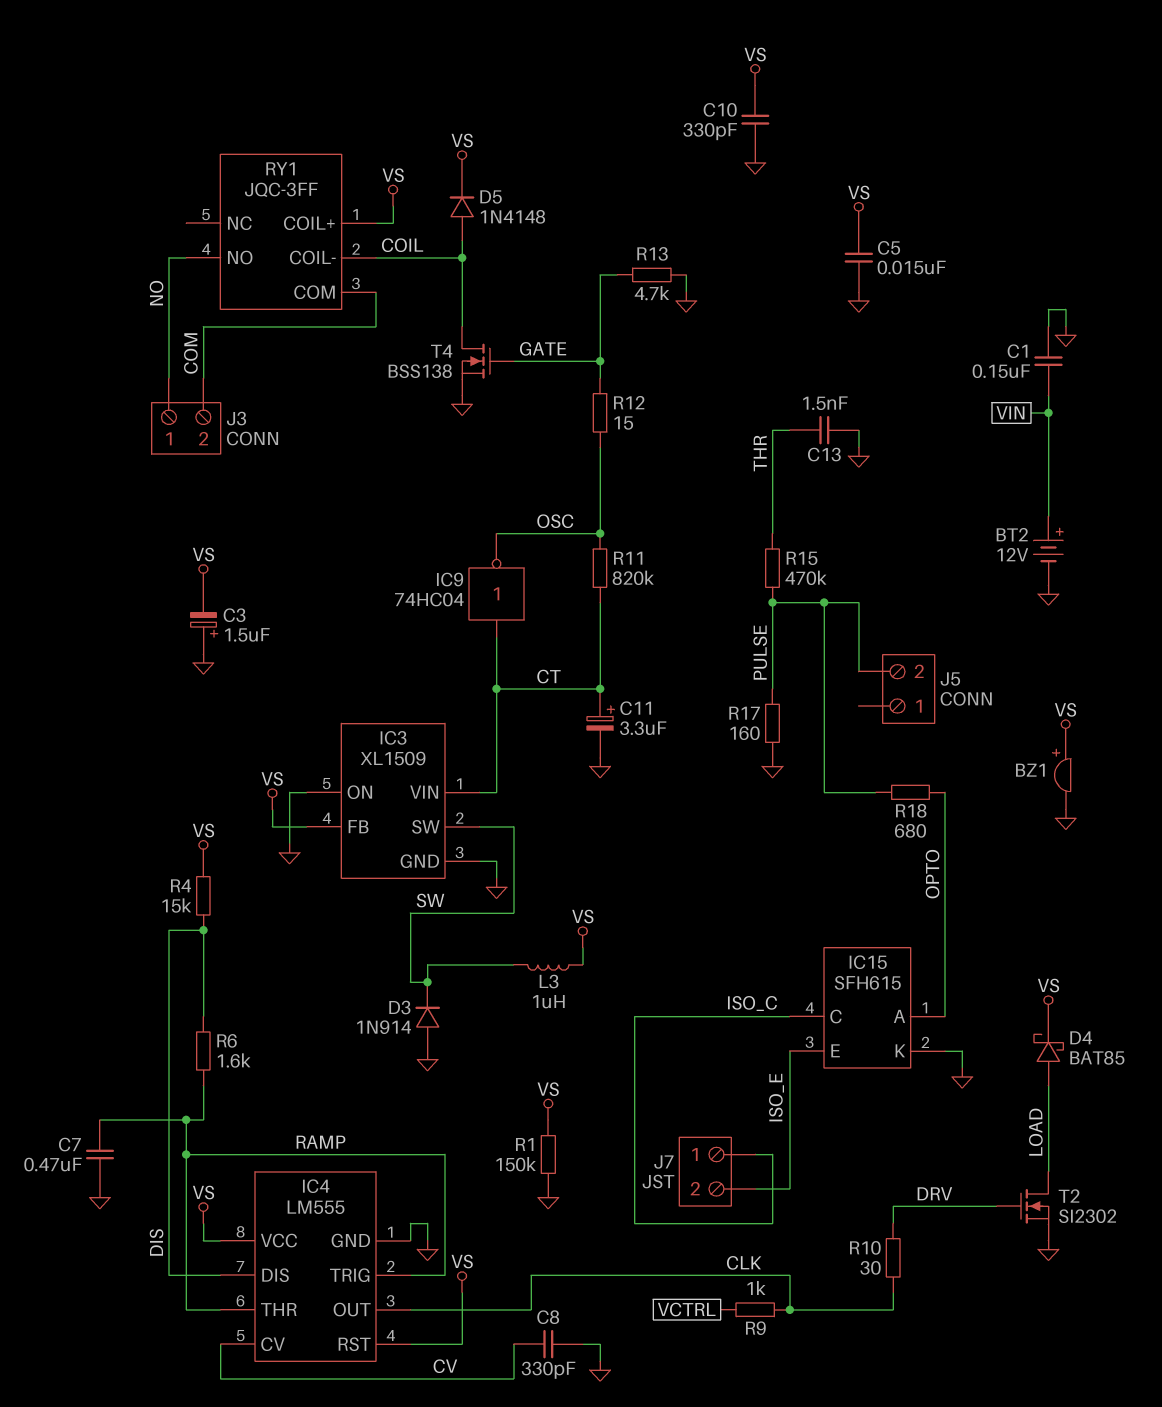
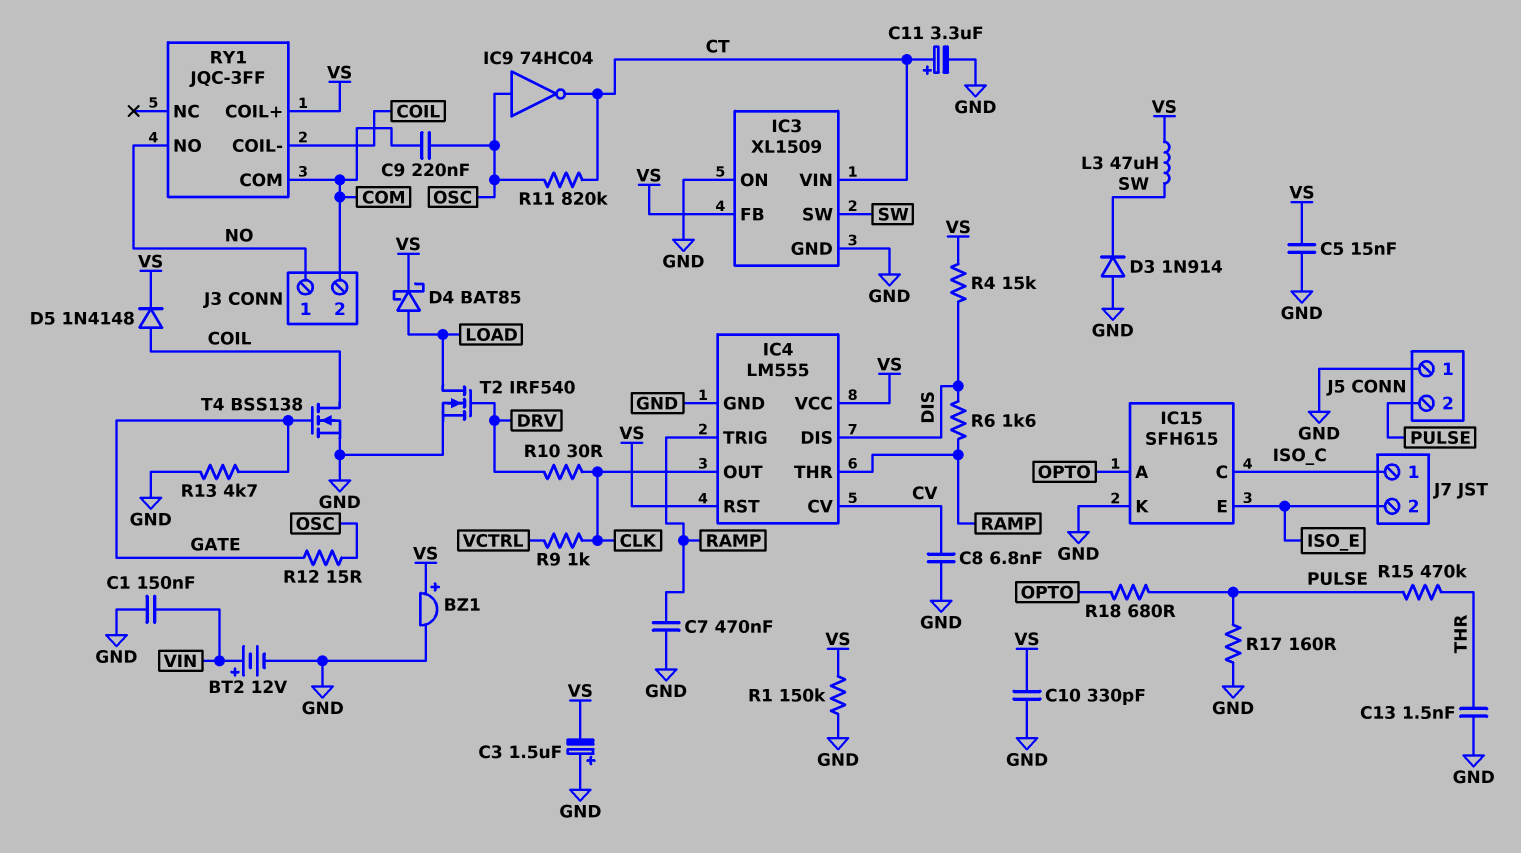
C8: 330pF (CV, GND) -> 6.8nF (CV, GND)
C9: none -> 220nF (COM, OSC)
IC9: NOT 74HC04 (in CT, out OSC) -> NOT 74HC04 (in OSC, out CT)
J5 pin 1: none -> GND
L3: 1uH (SW, VS) -> 47uH (SW, VS)
T2: NMOS SI2302 (G DRV, D LOAD, S GND) -> NMOS IRF540 (G DRV, D LOAD, S GND)

